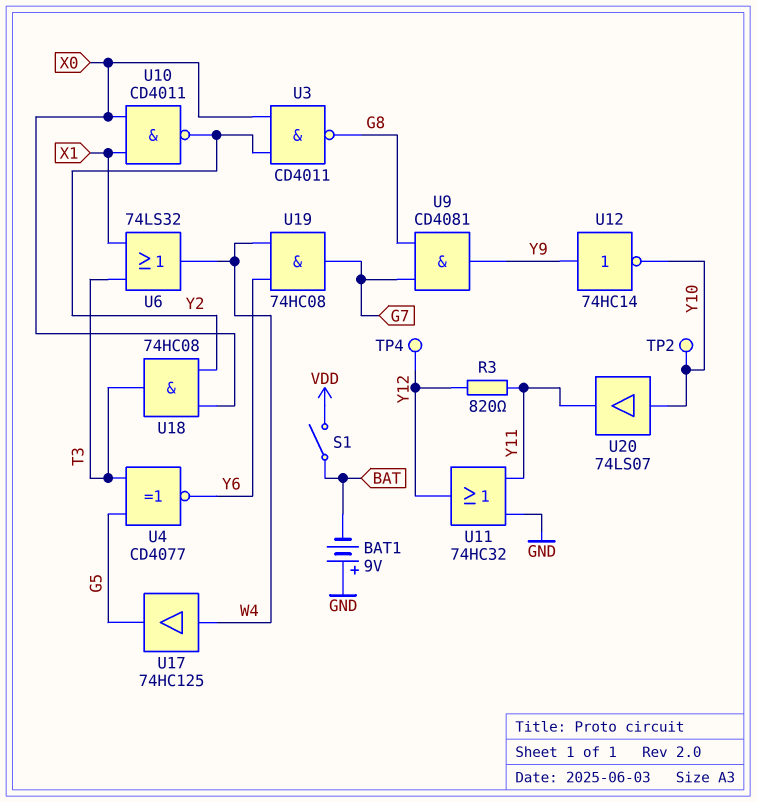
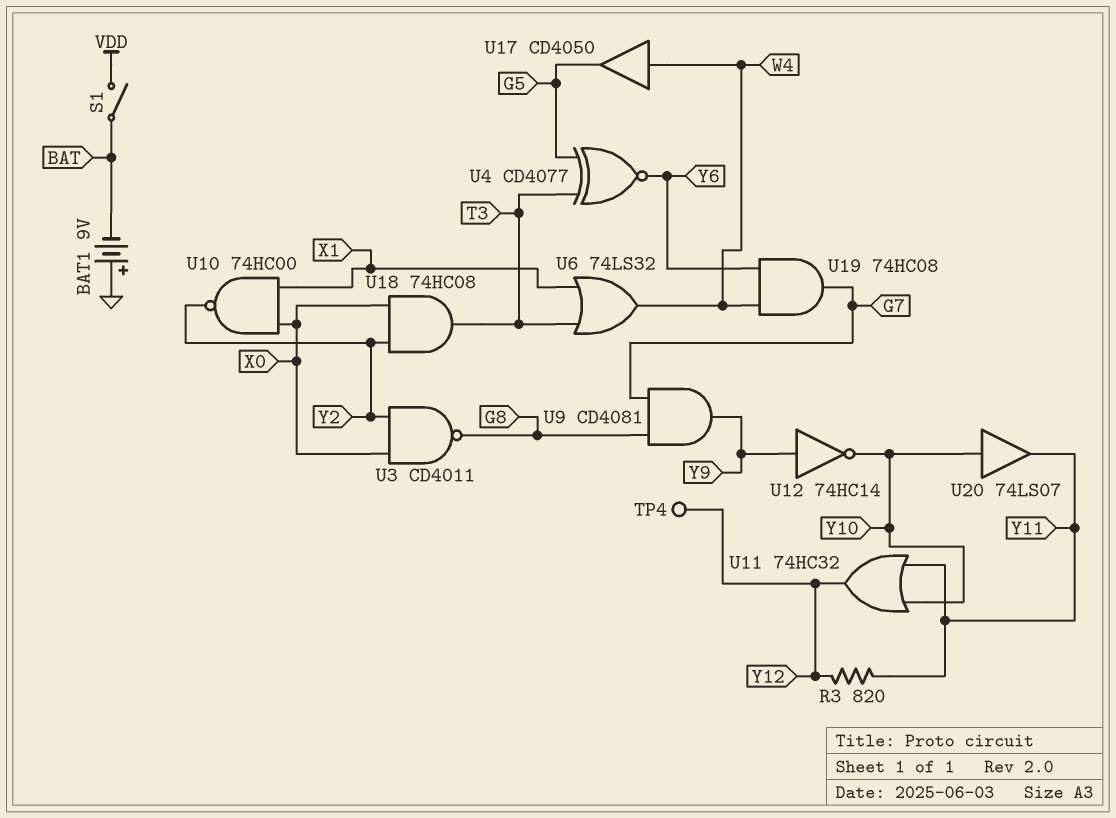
TP2: test point (Y10) -> none
U10: NAND CD4011 (in X0, in X1, out Y2) -> NAND 74HC00 (in X0, in X1, out Y2)
U11: OR 74HC32 (in GND, in Y11, out Y12) -> OR 74HC32 (in Y10, in Y11, out Y12)
U17: buffer 74HC125 (in W4, out G5) -> buffer CD4050 (in W4, out G5)

